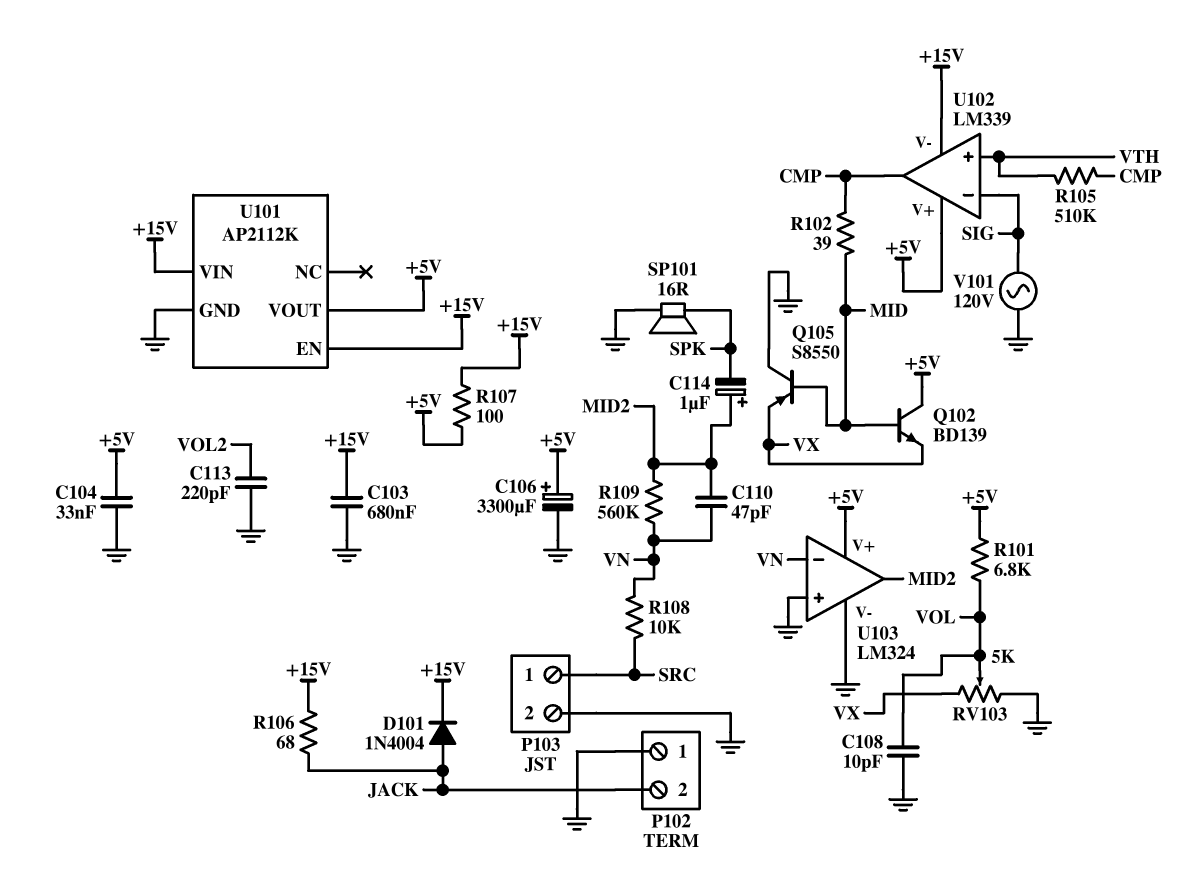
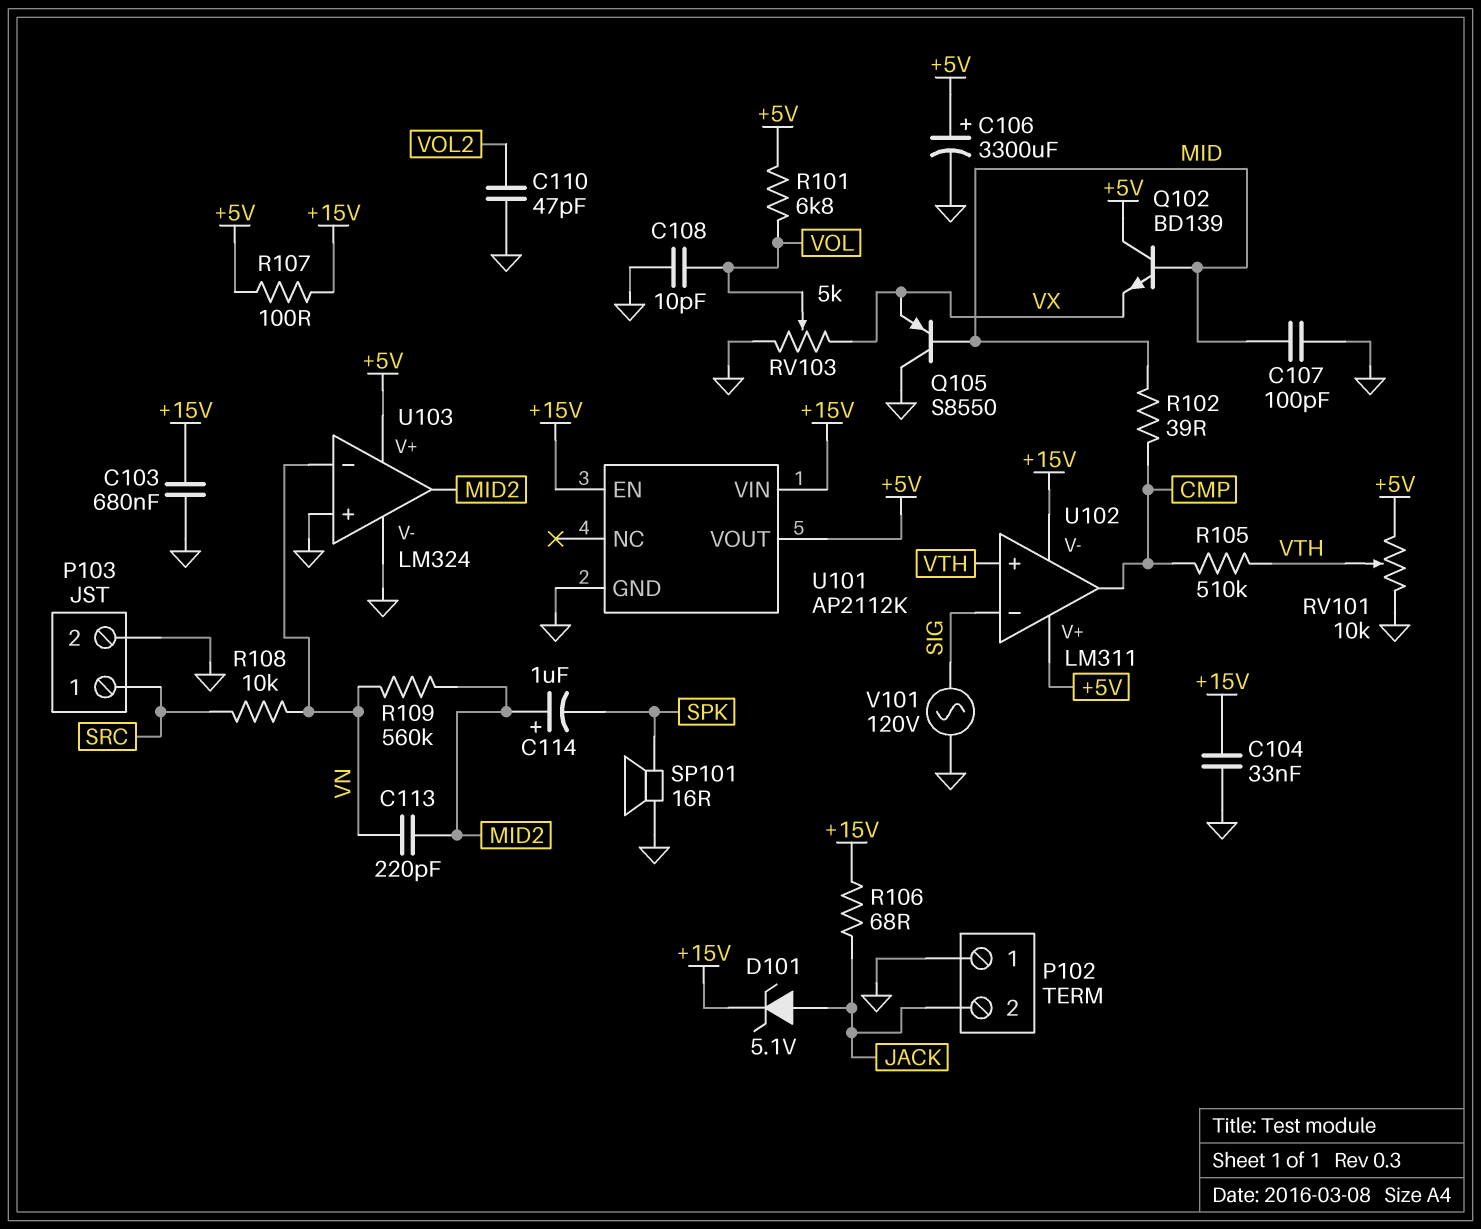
C104: 33nF (+5V, GND) -> 33nF (+15V, GND)
C107: none -> 100pF (GND, MID)
C110: 47pF (MID2, VN) -> 47pF (GND, VOL2)
C113: 220pF (GND, VOL2) -> 220pF (MID2, VN)
D101: diode 1N4004 (A JACK, K +15V) -> zener 5.1V (A JACK, K +15V)
RV101: none -> 10k (+5V, GND, wiper VTH)
U102: LM339 -> LM311

